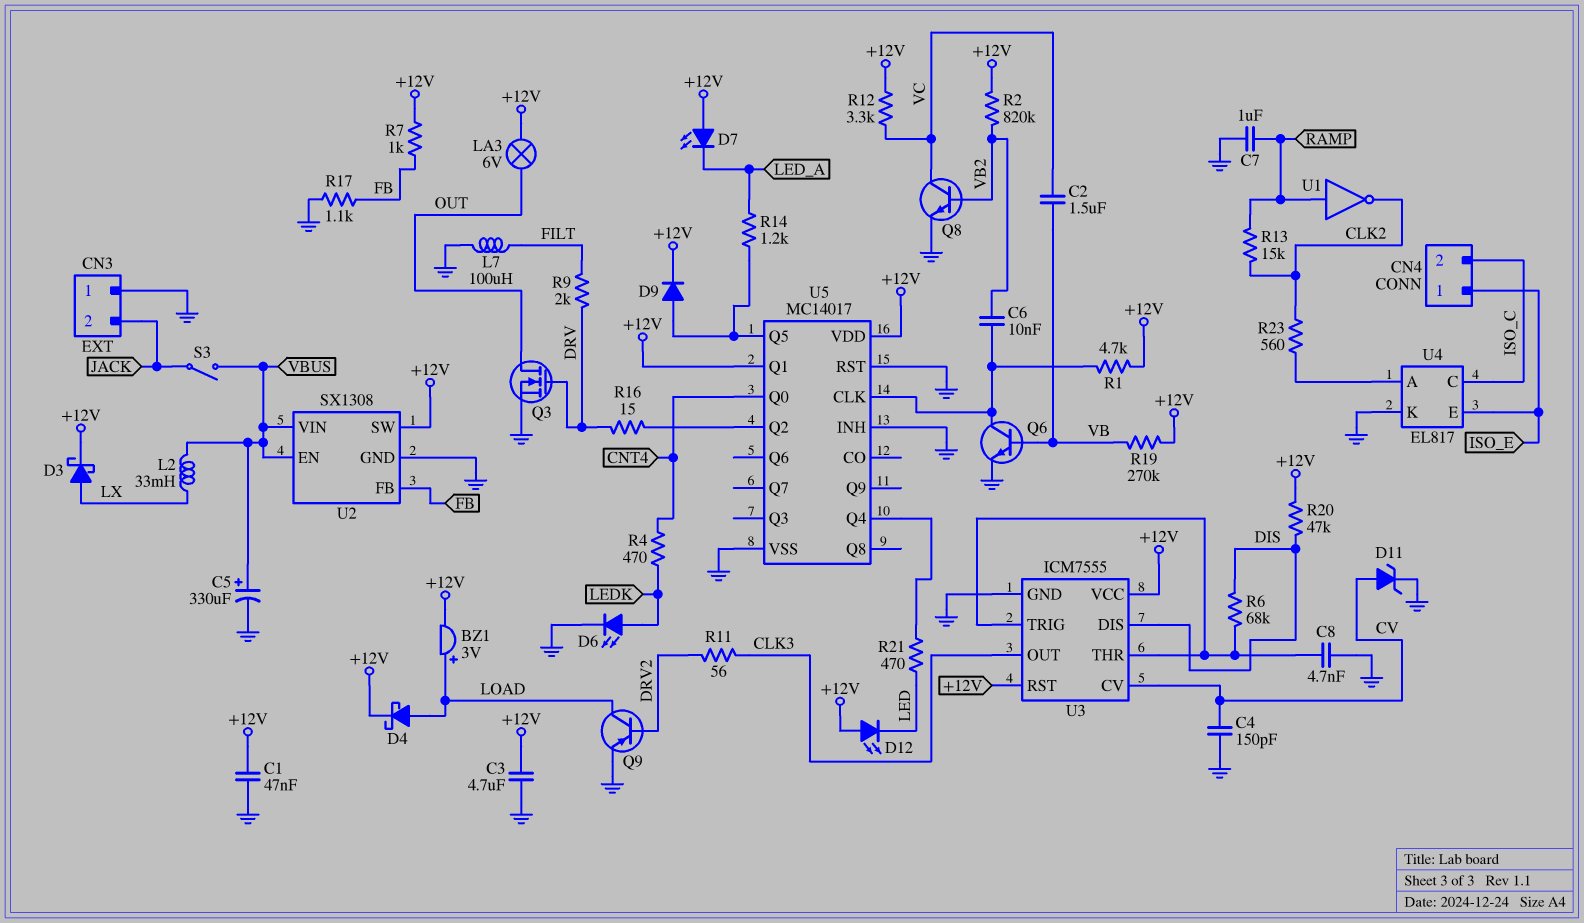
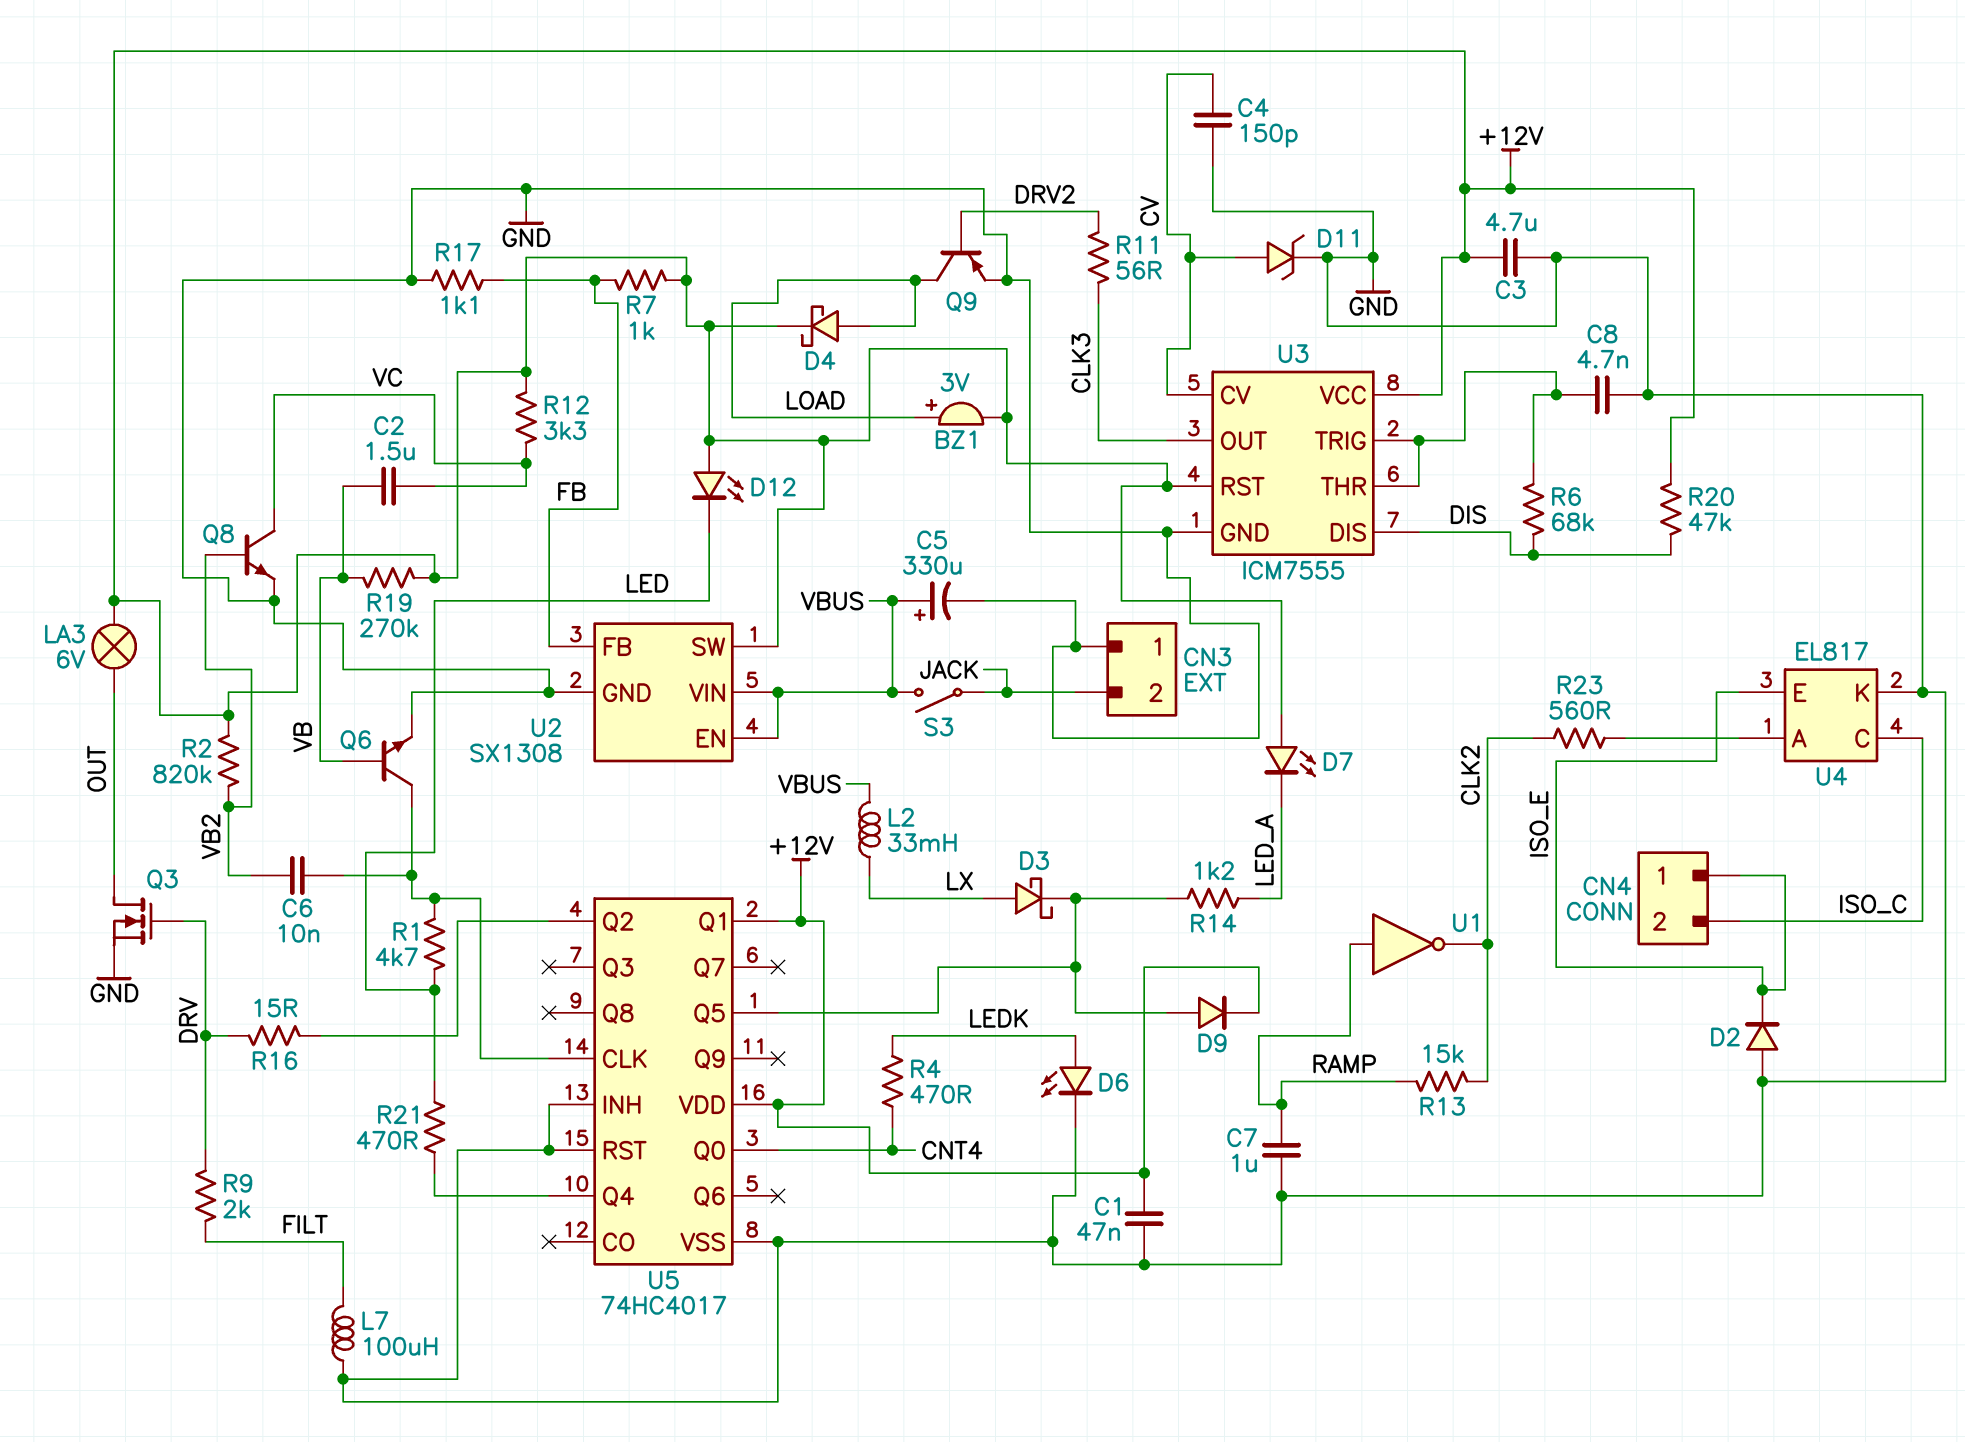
D2: none -> diode (A GND, K ISO_E)
D3: schottky (A LX, K +12V) -> schottky (A LX, K U5/Q5)
R1: 4.7k (+12V, U5/CLK) -> 4.7k (LED, U5/CLK)
U5: MC14017 -> 74HC4017

